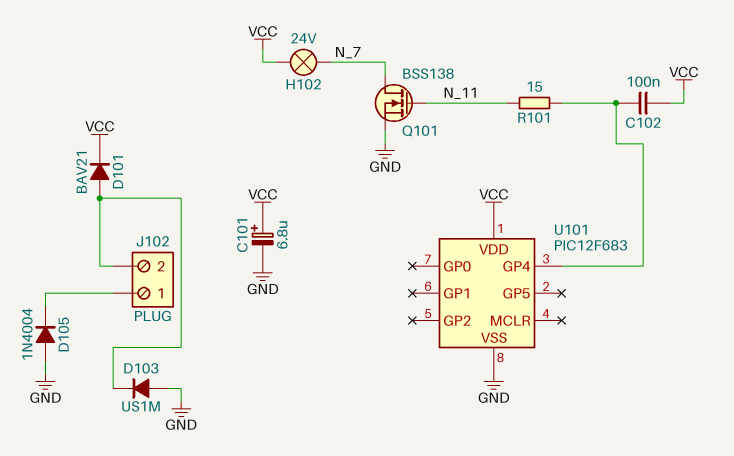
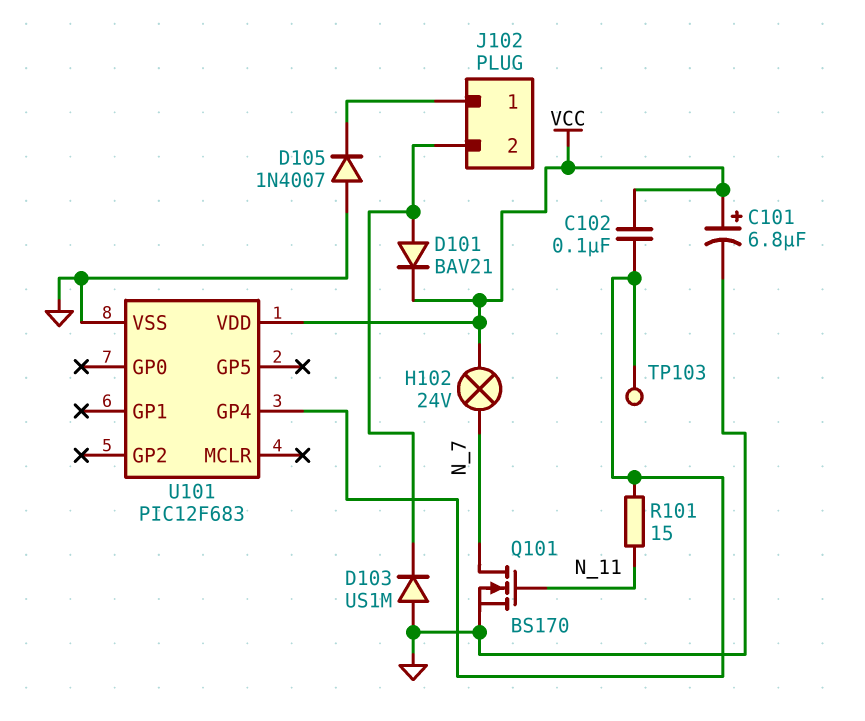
D105: diode 1N4004 (A GND, K J102/1) -> diode 1N4007 (A GND, K J102/1)
Q101: NMOS BSS138 (G N_11, D N_7, S GND) -> NMOS BS170 (G N_11, D N_7, S GND)
TP103: none -> test point (U101/GP4)

